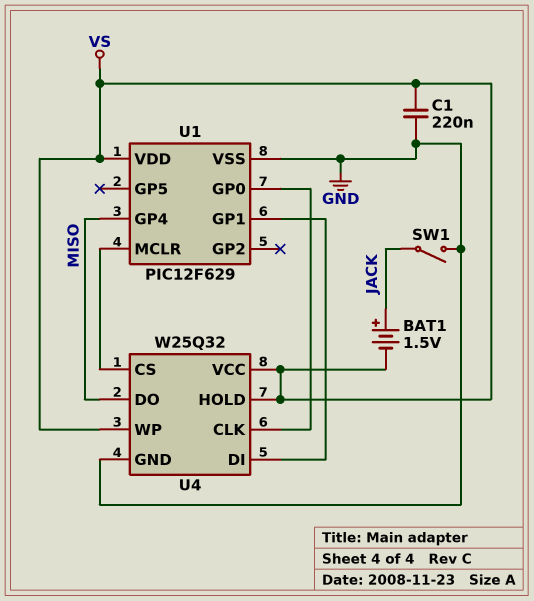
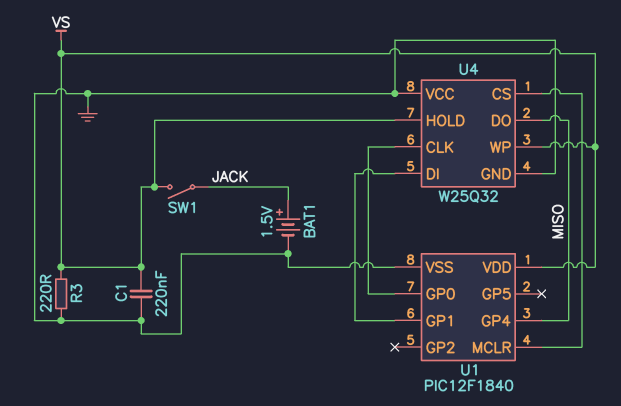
BAT1: 1.5V (plus JACK, minus VS) -> 1.5V (plus JACK, minus GND)
R3: none -> 220 (GND, VS)
SW1: switch (GND, JACK) -> switch (JACK, VS)
U1: PIC12F629 -> PIC12F1840
U4 pin VCC: VS -> GND

